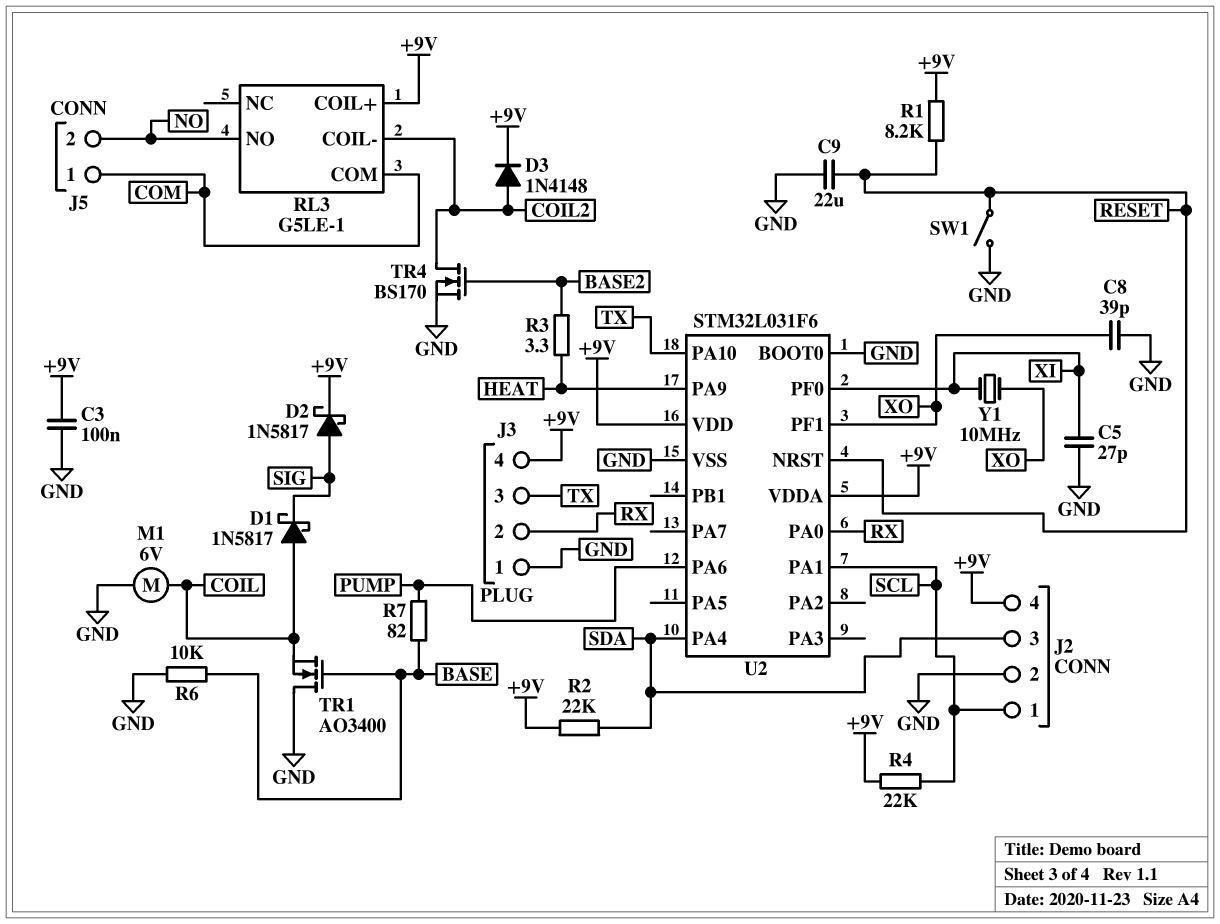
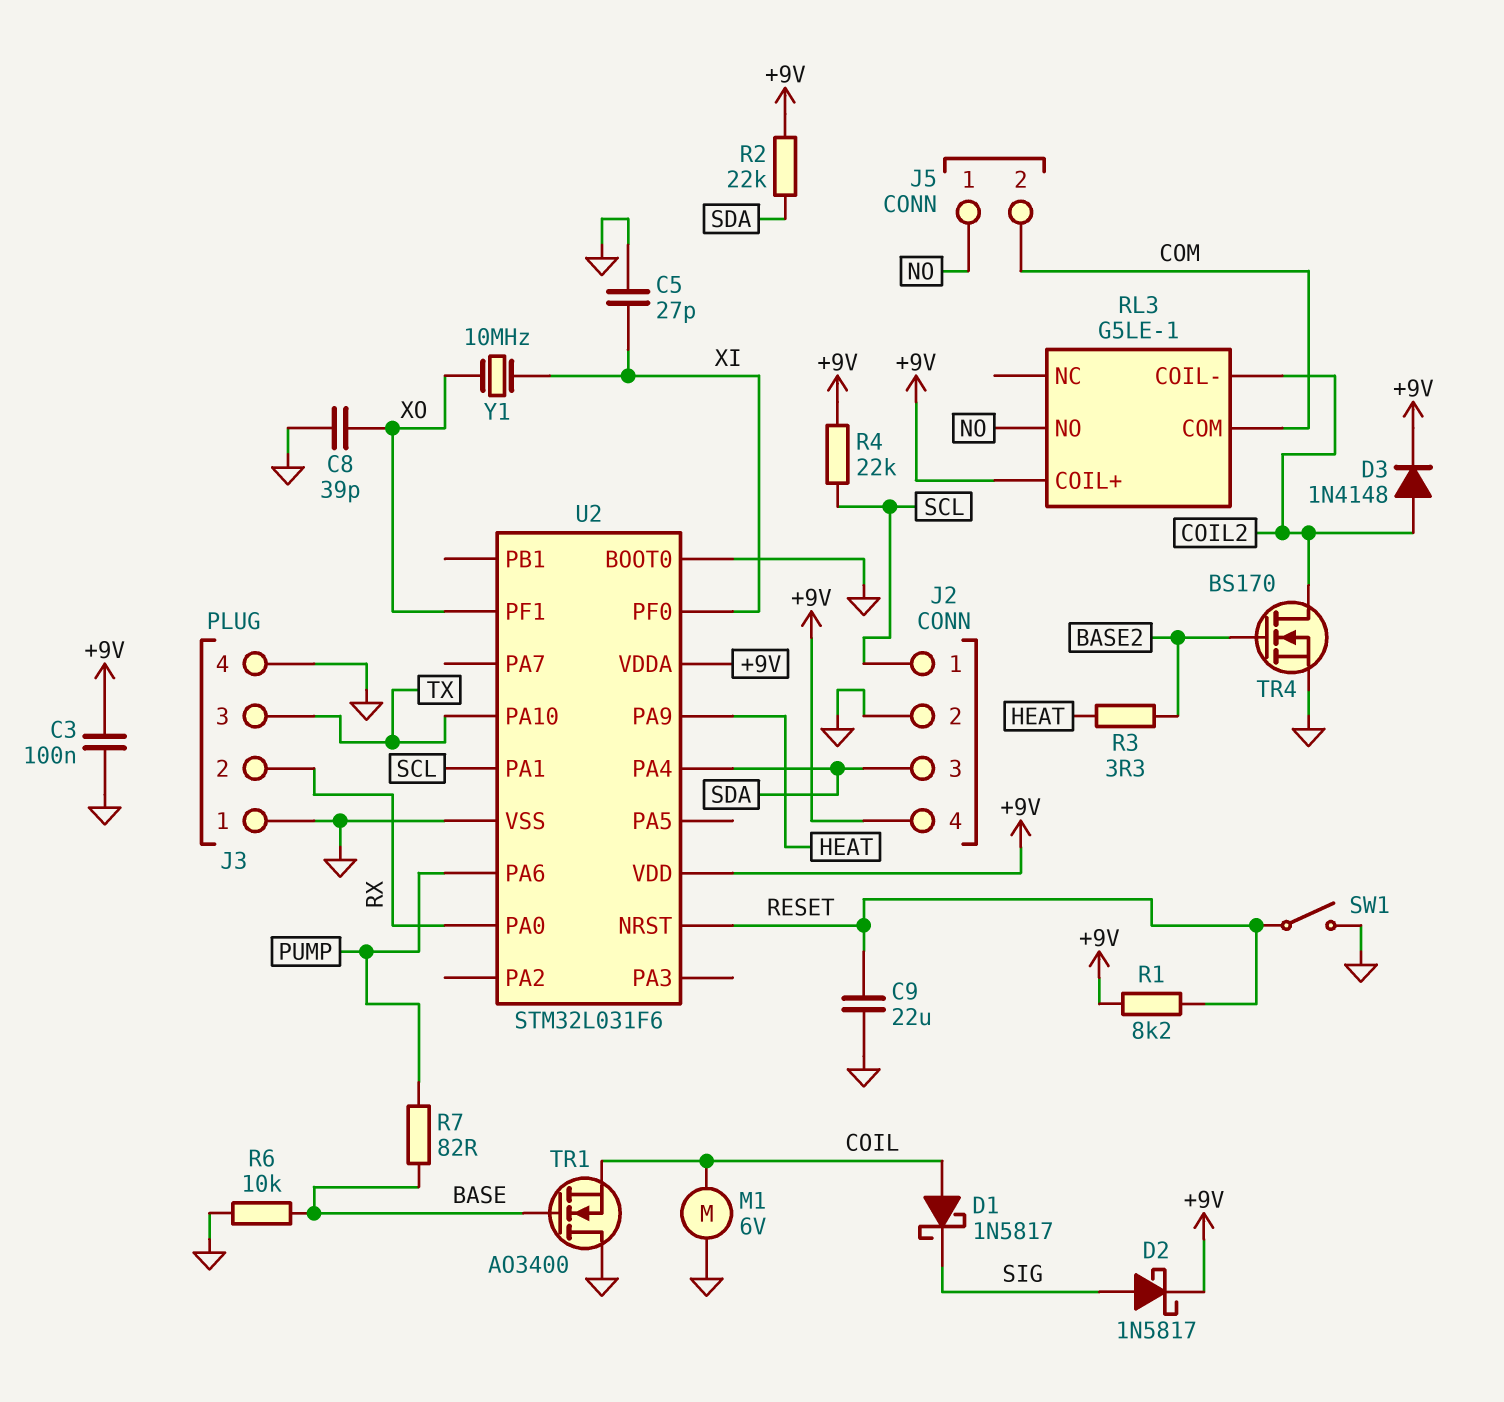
J3 pin 4: +9V -> GND
J5 pin 1: COM -> NO
J5 pin 2: NO -> COM

